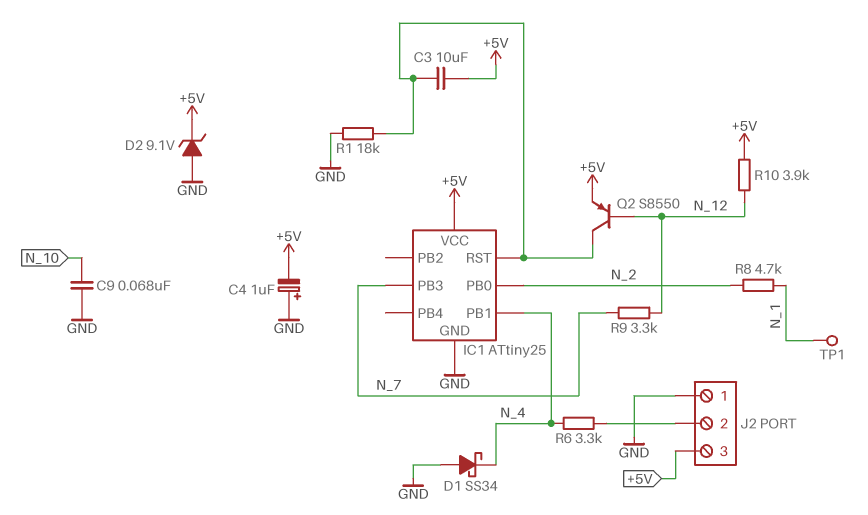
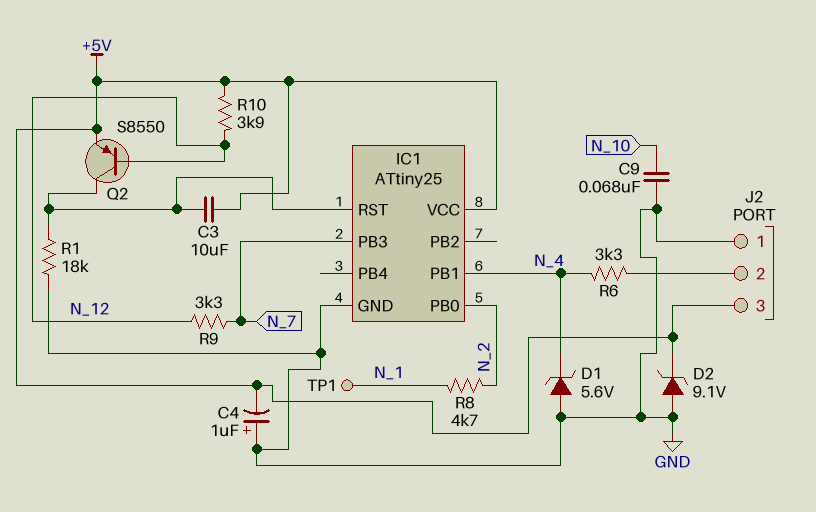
D1: schottky SS34 (A GND, K N_4) -> zener 5.6V (A GND, K N_4)

